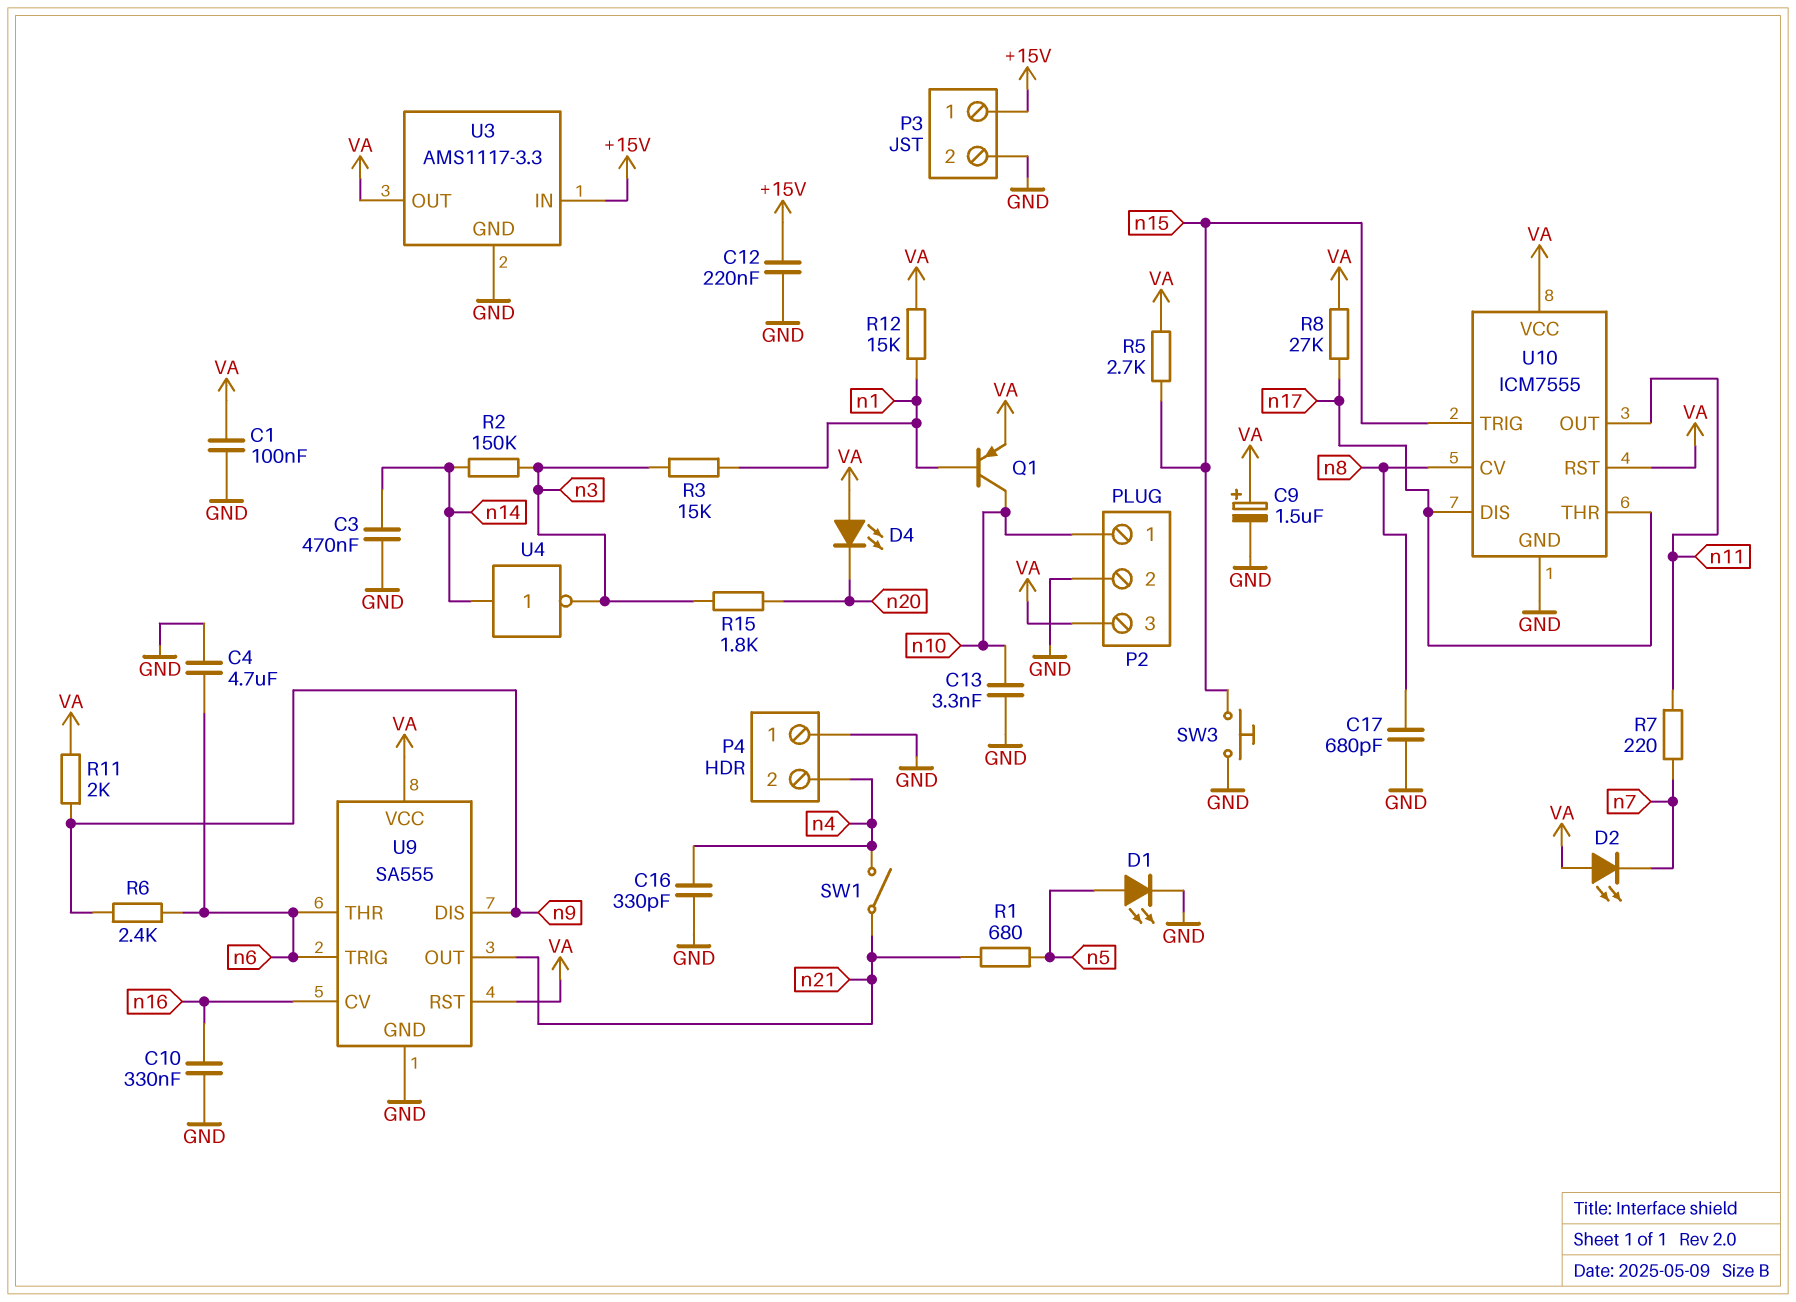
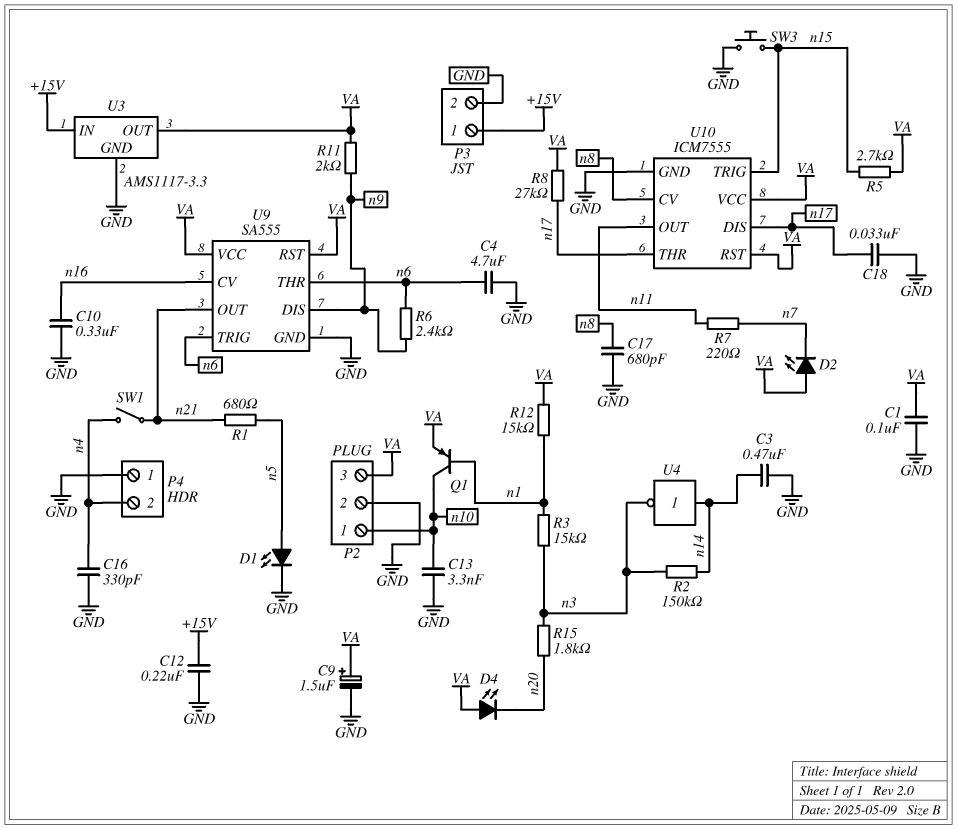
C18: none -> 33nF (GND, n17)

